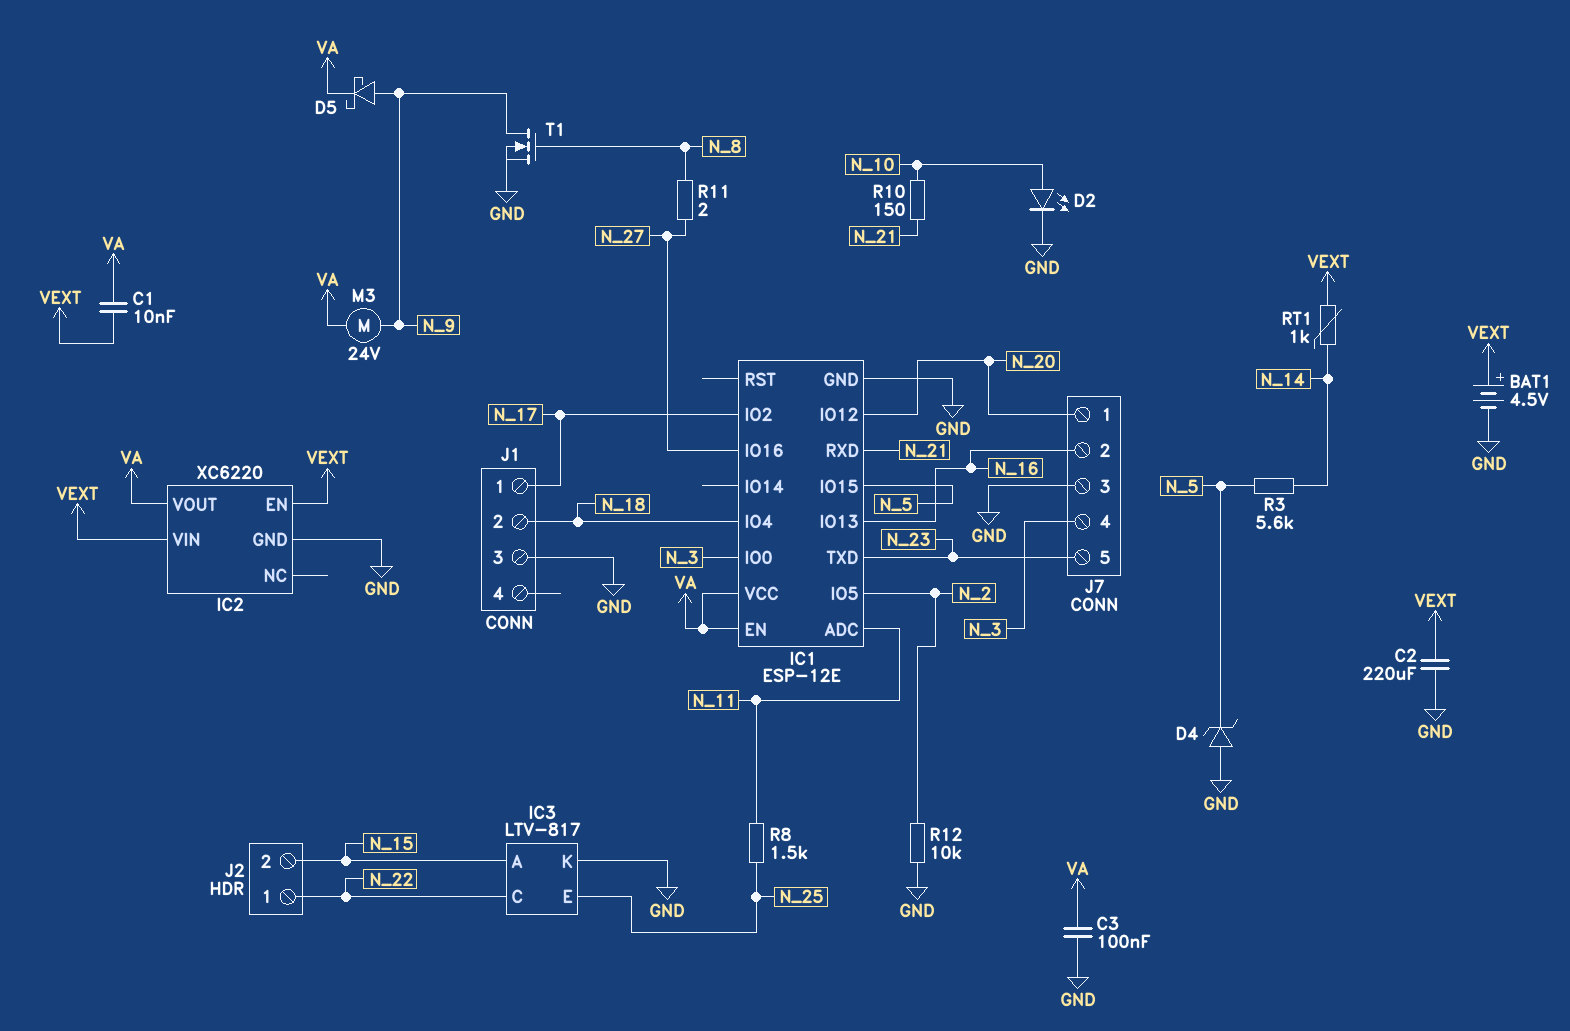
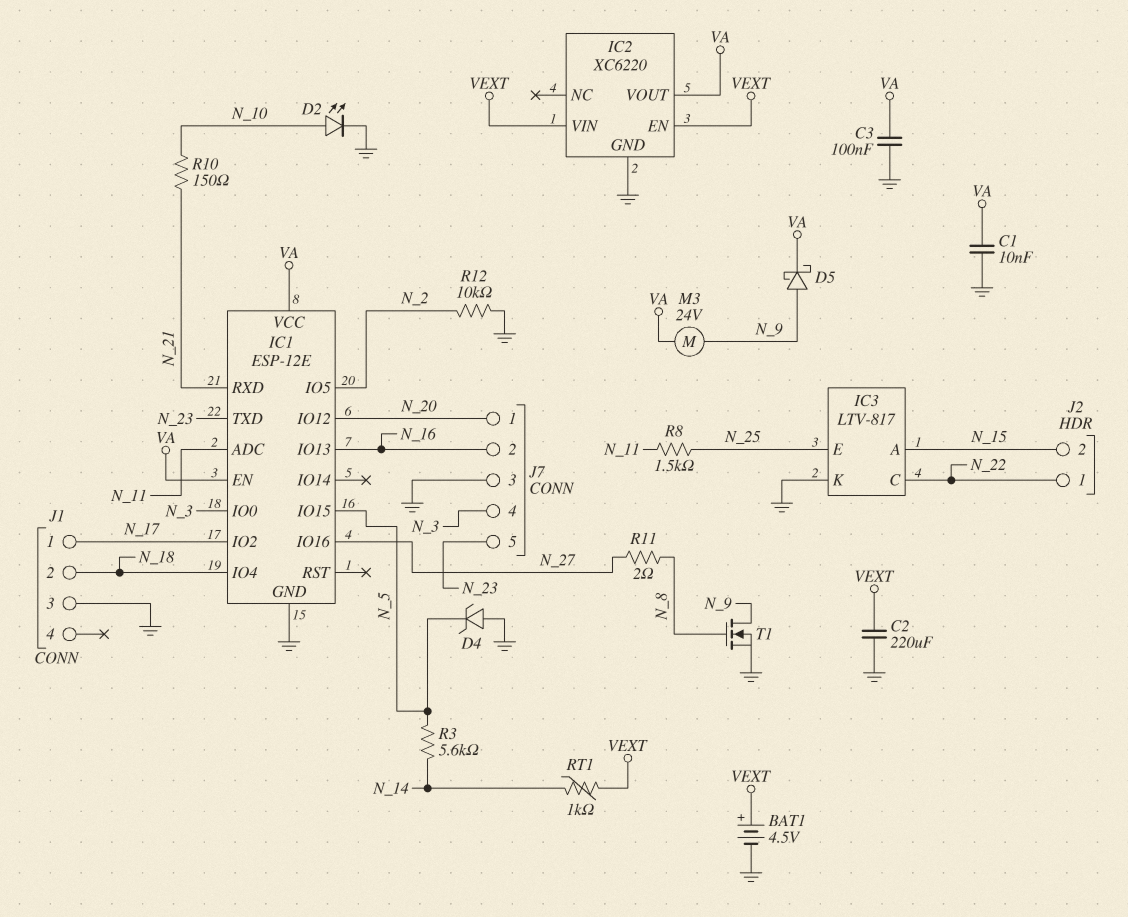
C1: 10nF (VA, VEXT) -> 10nF (GND, VA)

